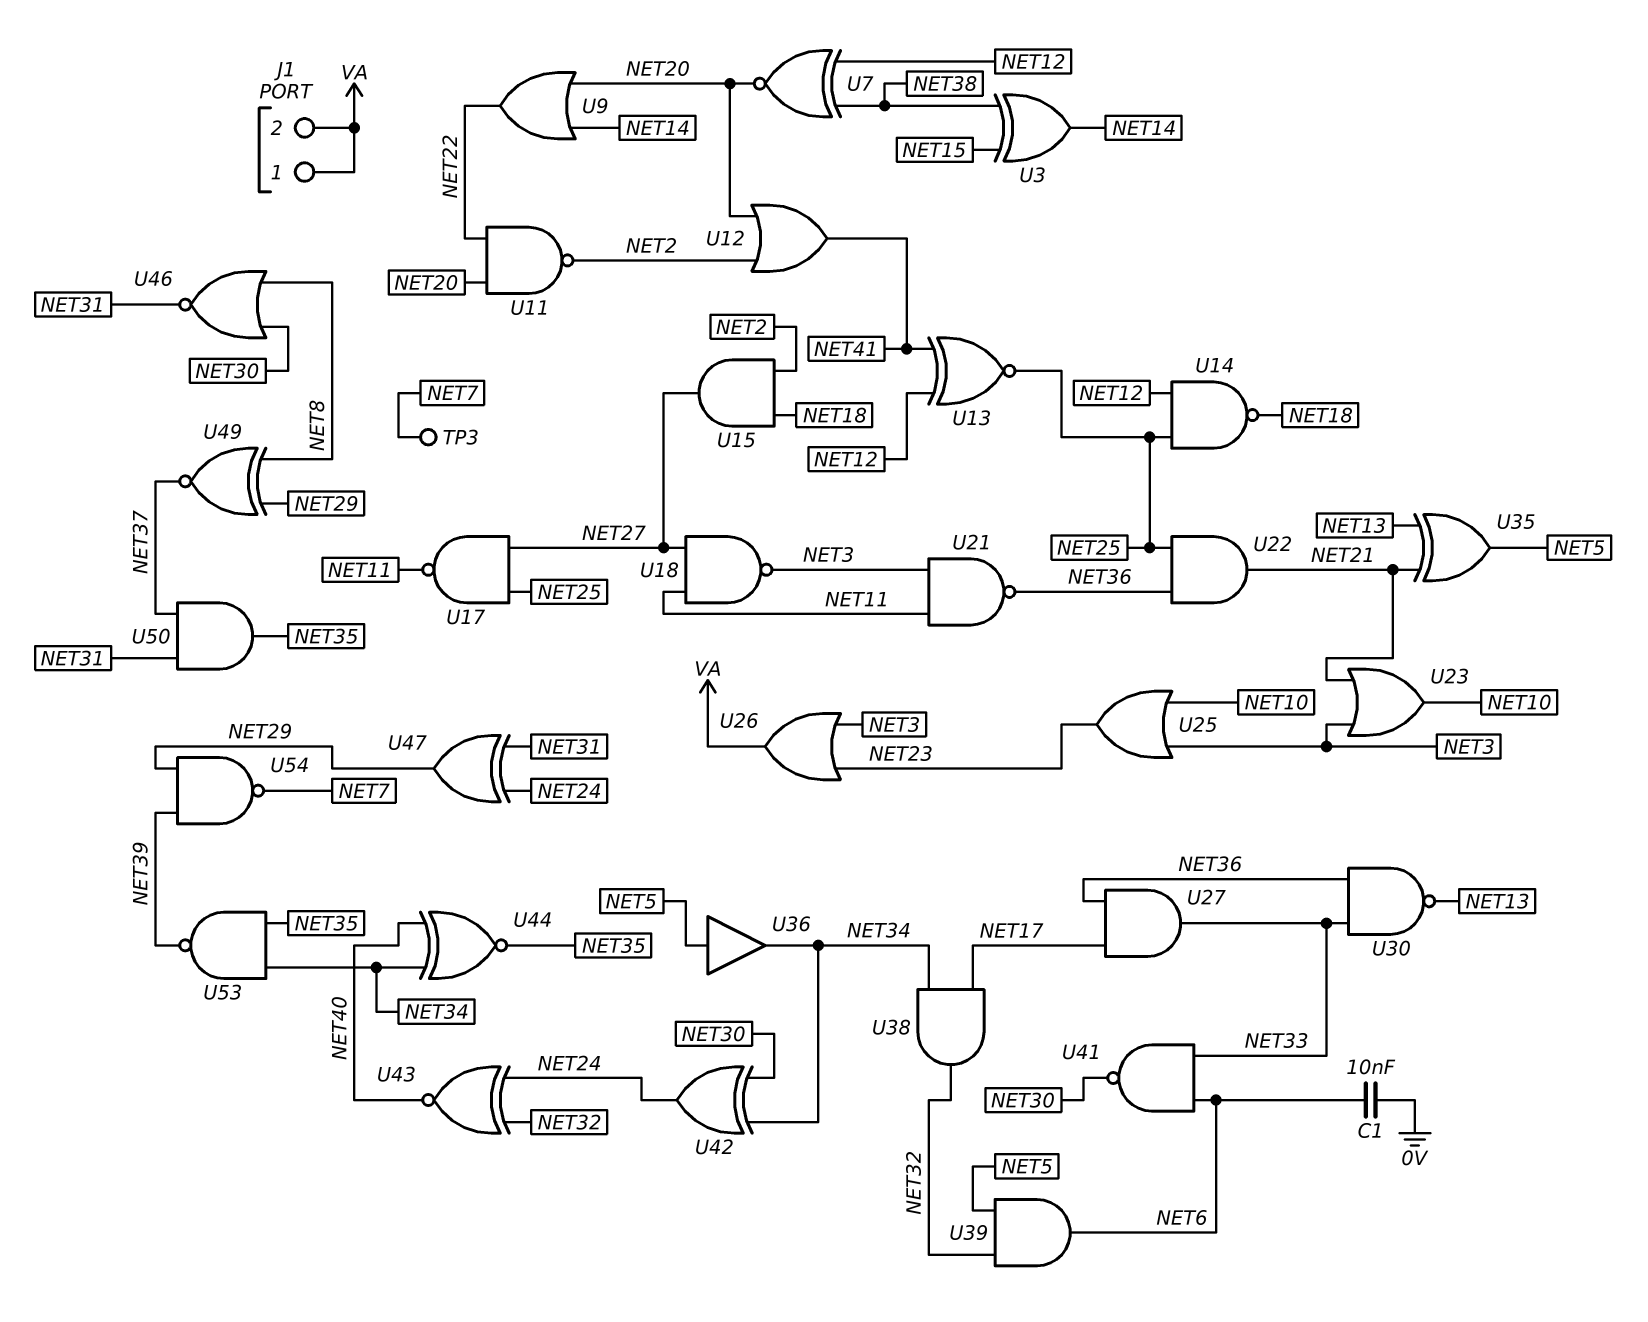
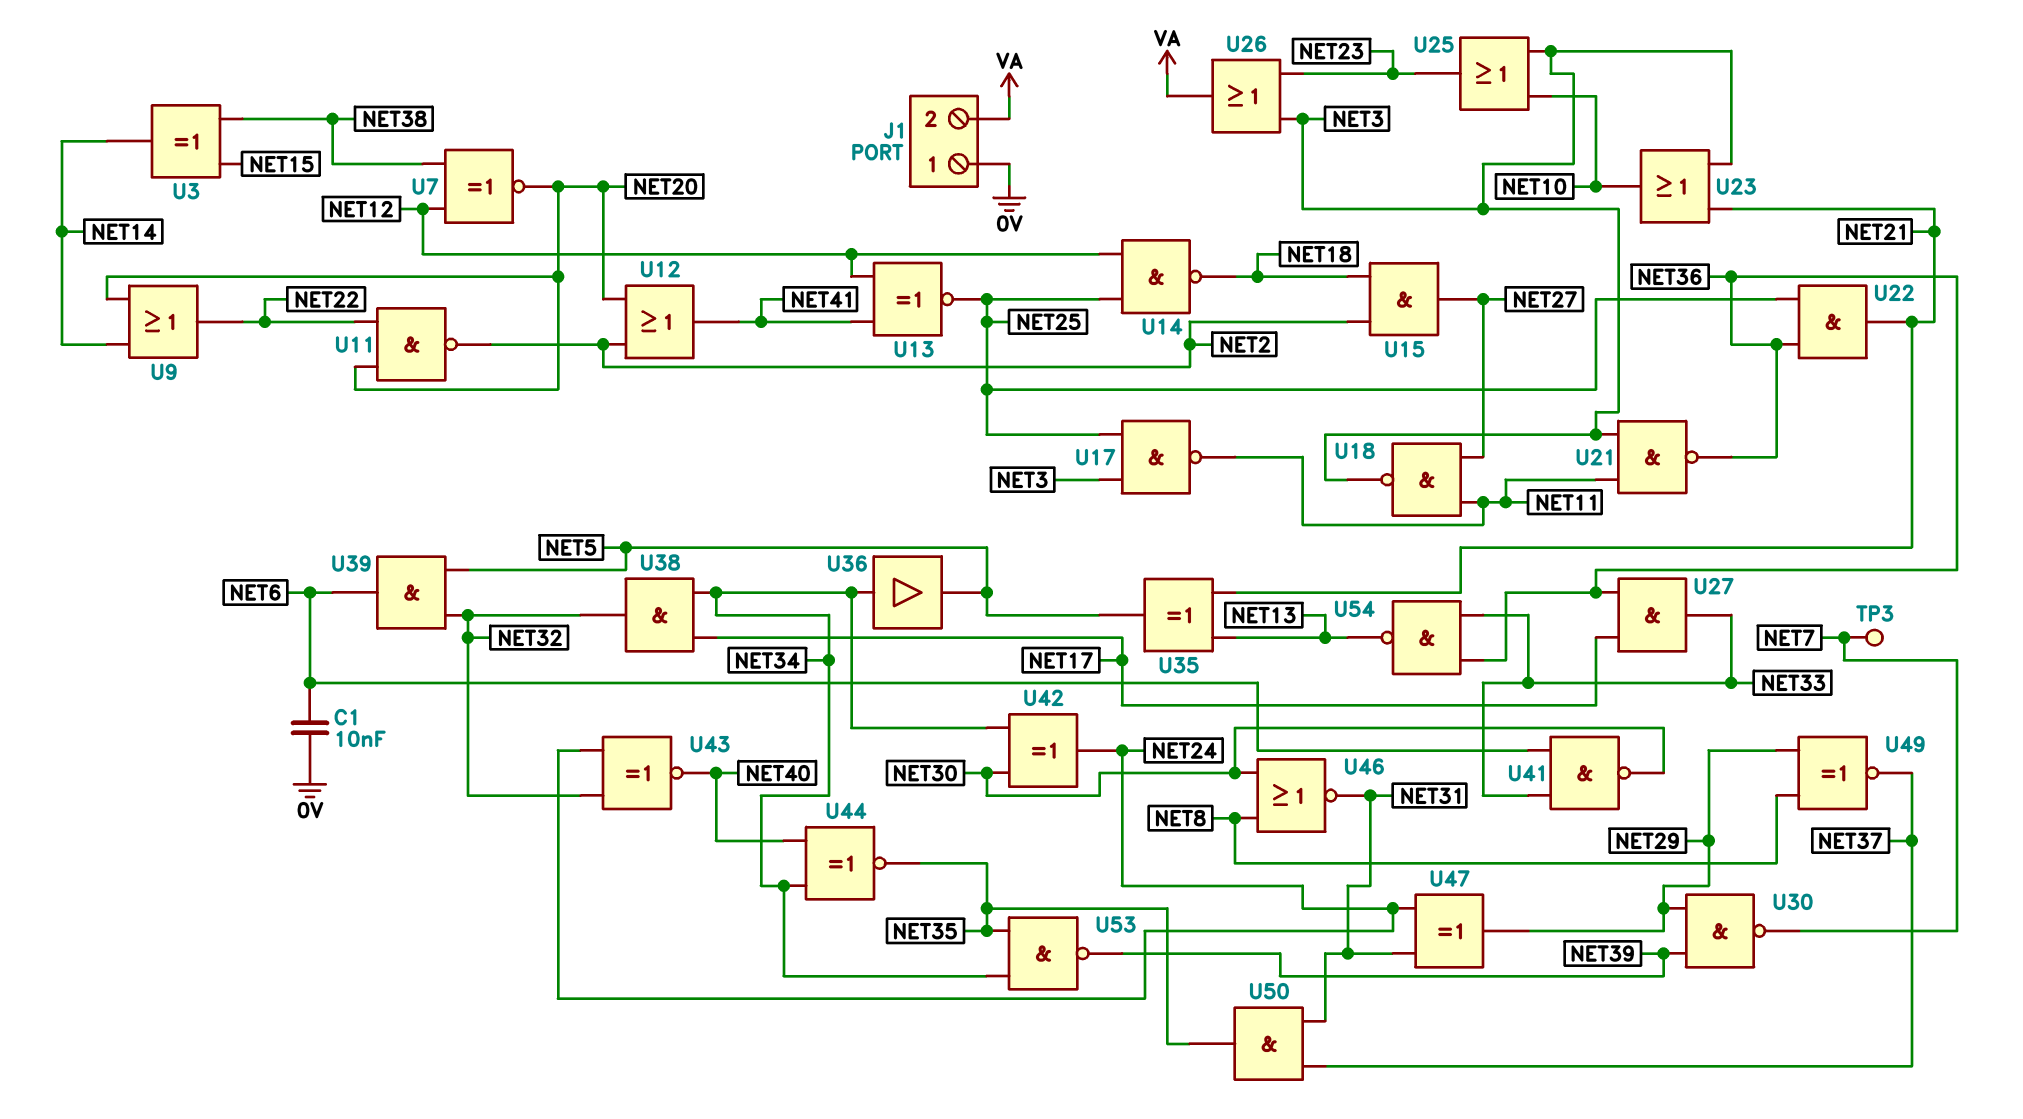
J1 pin 1: VA -> 0V
U17: NAND (in NET25, in NET27, out NET11) -> NAND (in NET3, in NET25, out NET11)
U30: NAND (in NET33, in NET36, out NET13) -> NAND (in NET29, in NET39, out NET7)
U36: buffer (in NET5, out NET34) -> buffer (in NET34, out NET5)
U54: NAND (in NET29, in NET39, out NET7) -> NAND (in NET33, in NET36, out NET13)

